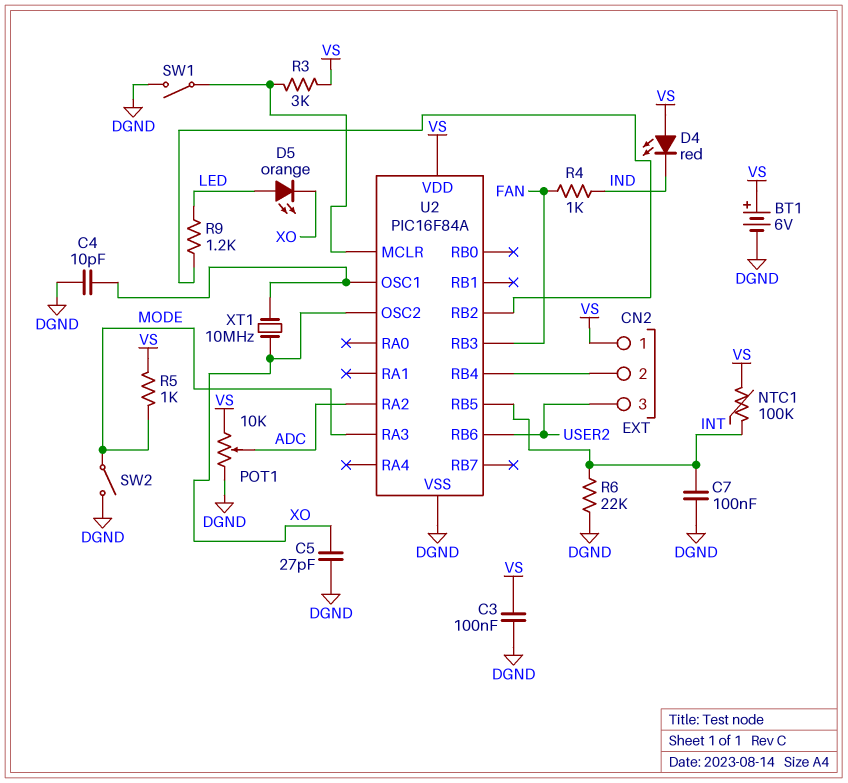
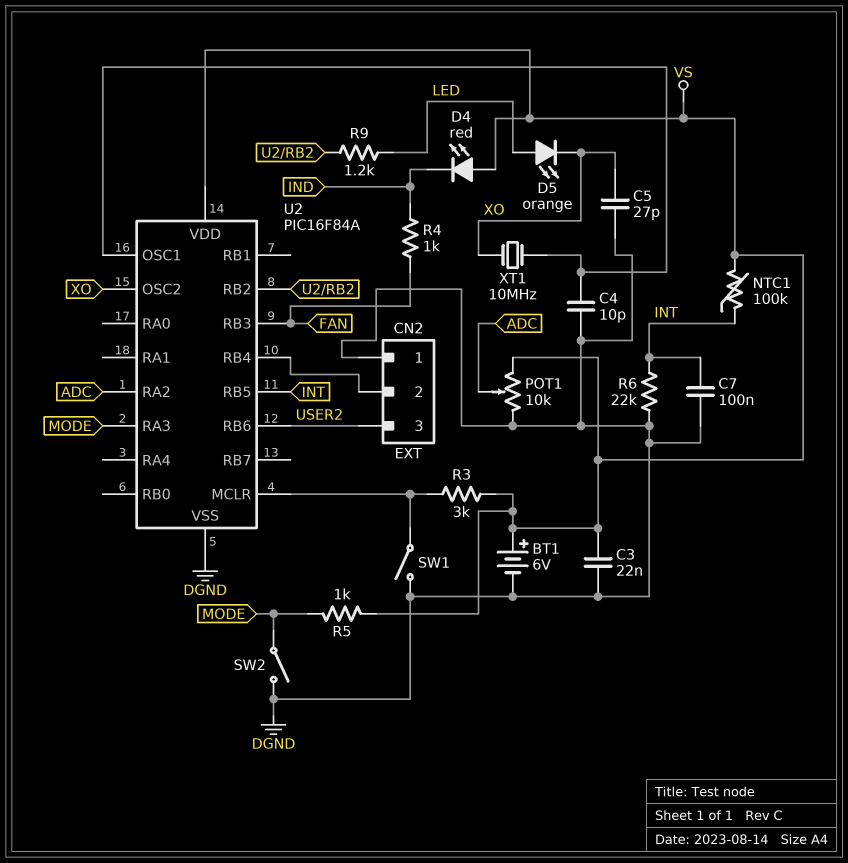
C3: 100nF (DGND, VS) -> 22nF (DGND, VS)
CN2 pin 1: VS -> DGND

